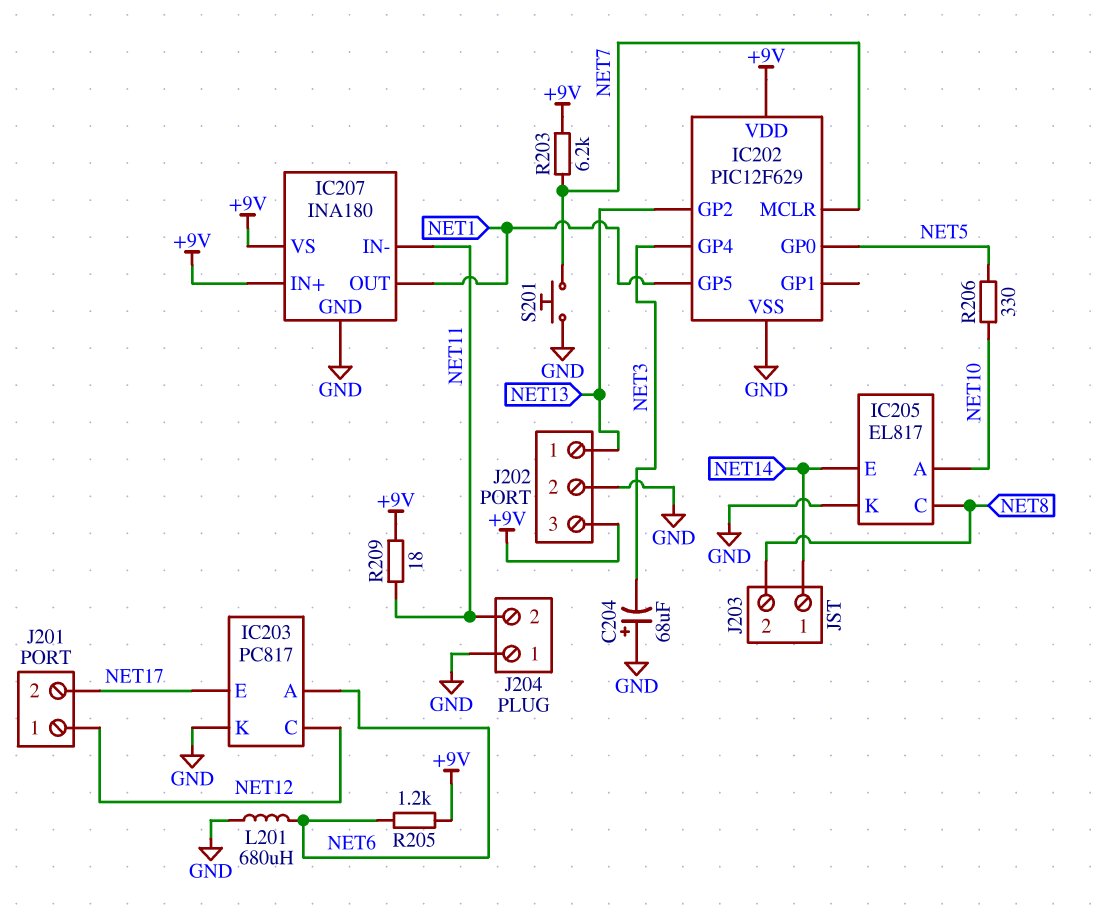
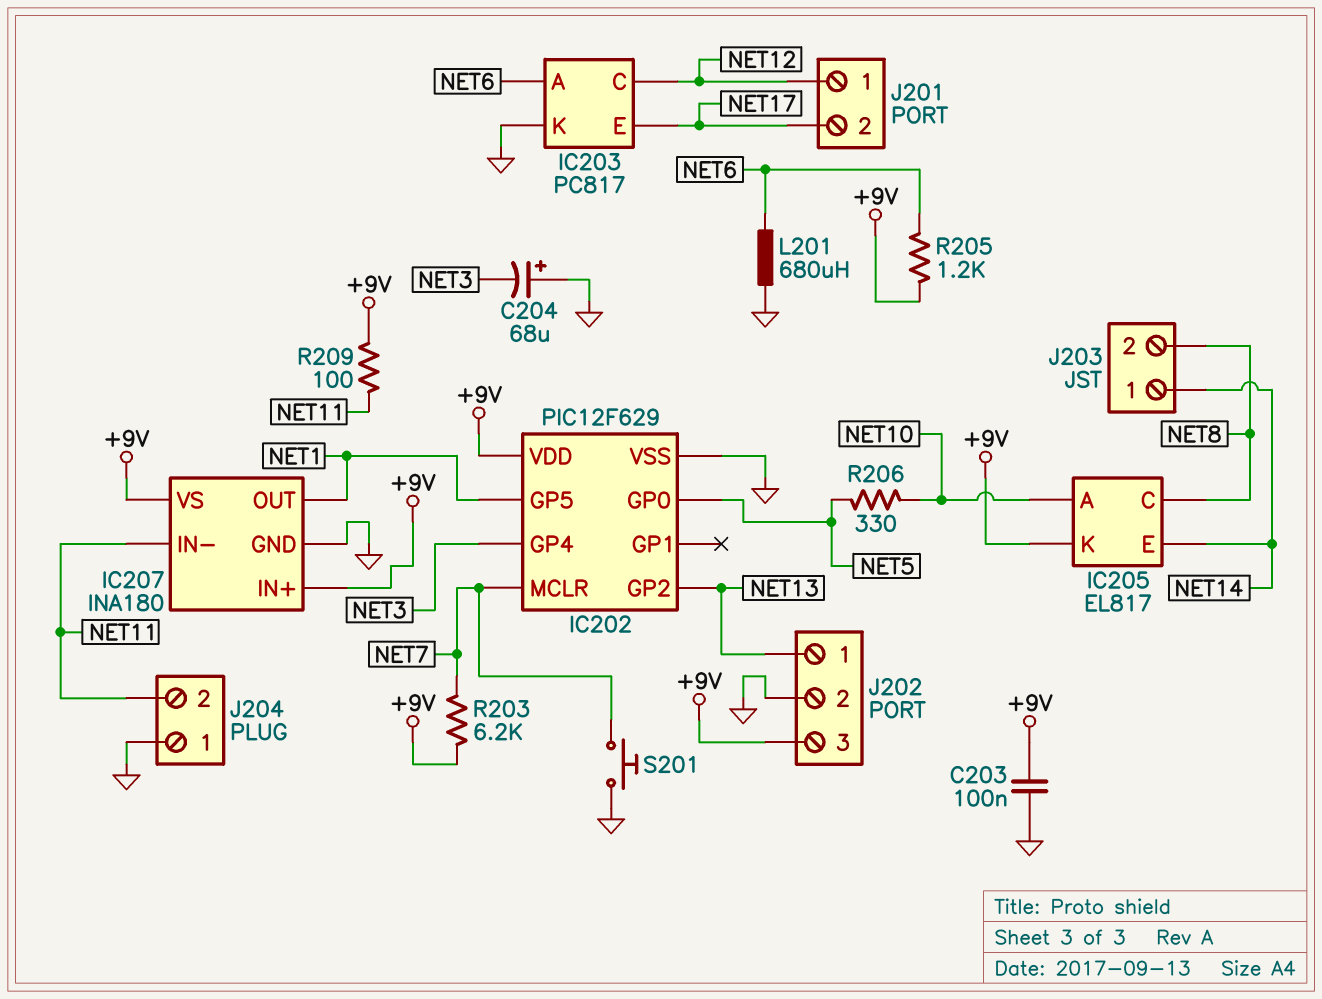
C203: none -> 100nF (+9V, GND)
IC205 pin K: GND -> +9V
R209: 18 (+9V, NET11) -> 100 (+9V, NET11)

